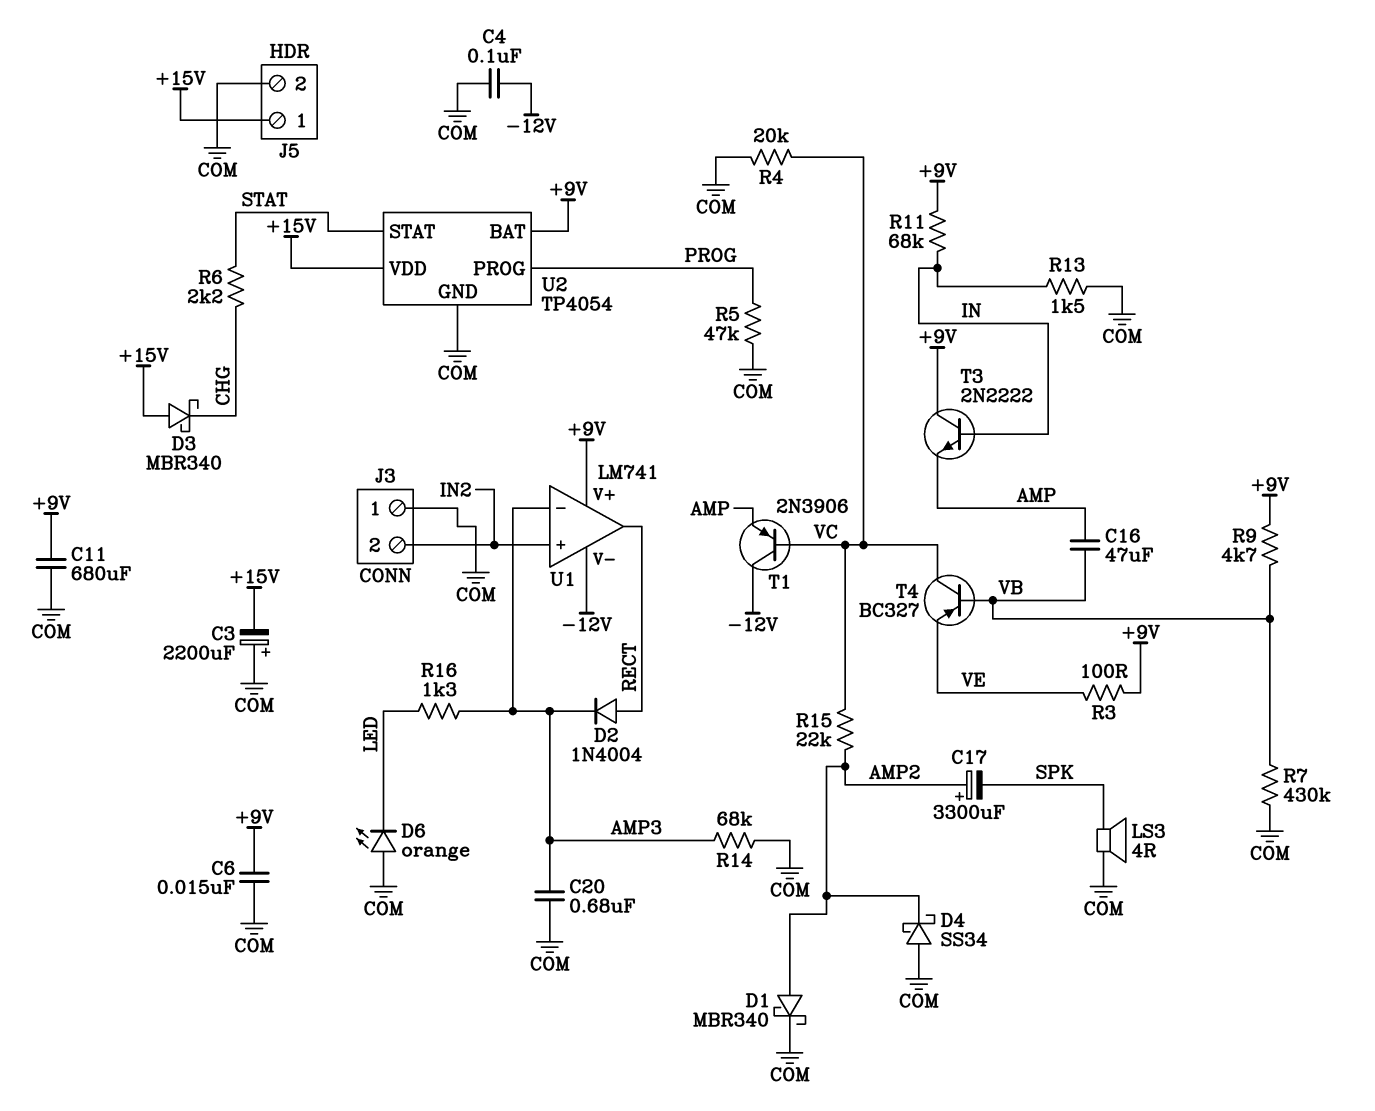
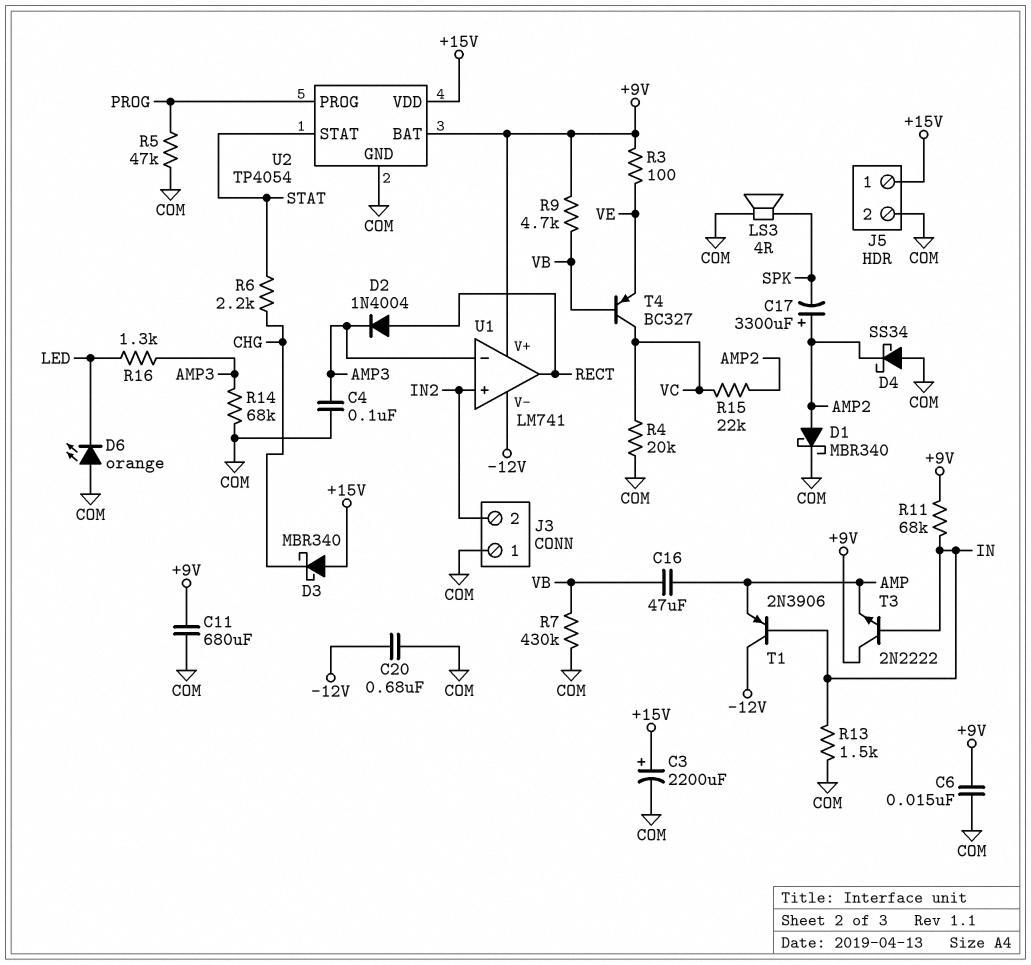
C3: 2200uF (plus COM, minus +15V) -> 2200uF (plus +15V, minus COM)
C4: 100nF (-12V, COM) -> 100nF (AMP3, COM)
C20: 680nF (AMP3, COM) -> 680nF (-12V, COM)
T1: PNP 2N3906 (B VC, C -12V, E AMP) -> PNP 2N3906 (B IN, C -12V, E AMP)

